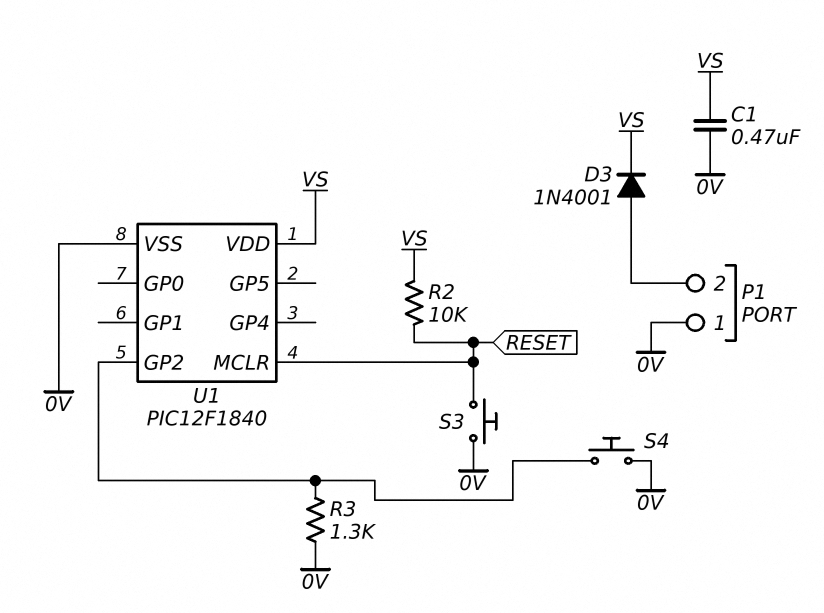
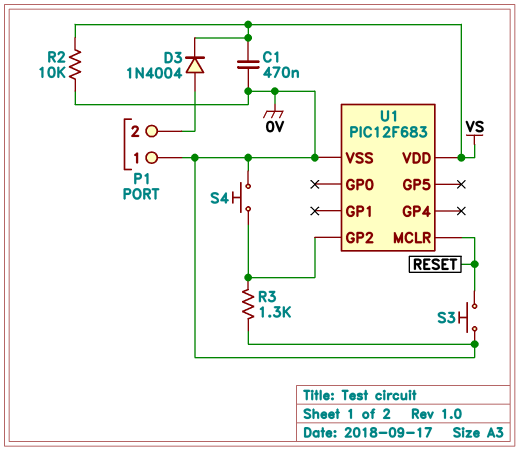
D3: diode 1N4001 (A P1/2, K VS) -> diode 1N4004 (A P1/2, K VS)
R2: 10k (RESET, VS) -> 10k (0V, VS)
U1: PIC12F1840 -> PIC12F683

